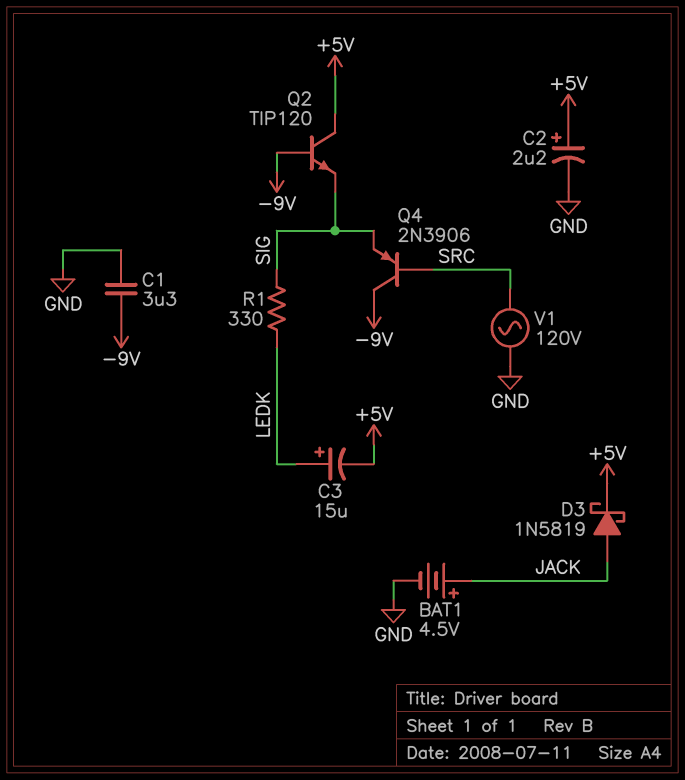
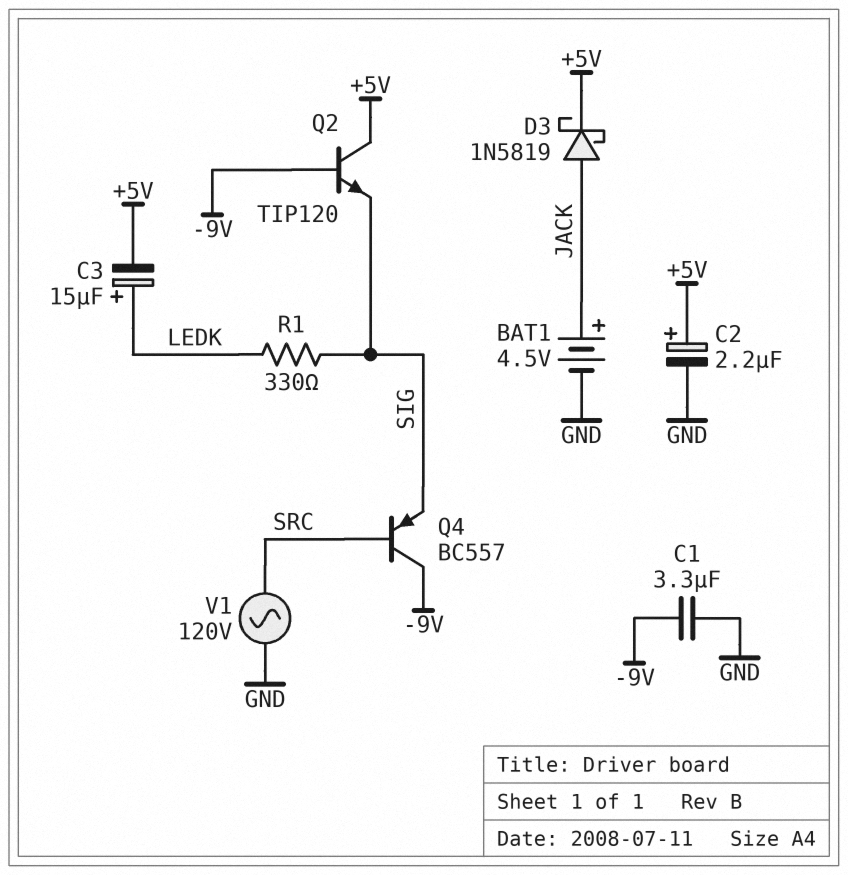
Q4: PNP 2N3906 (B SRC, C -9V, E SIG) -> PNP BC557 (B SRC, C -9V, E SIG)

